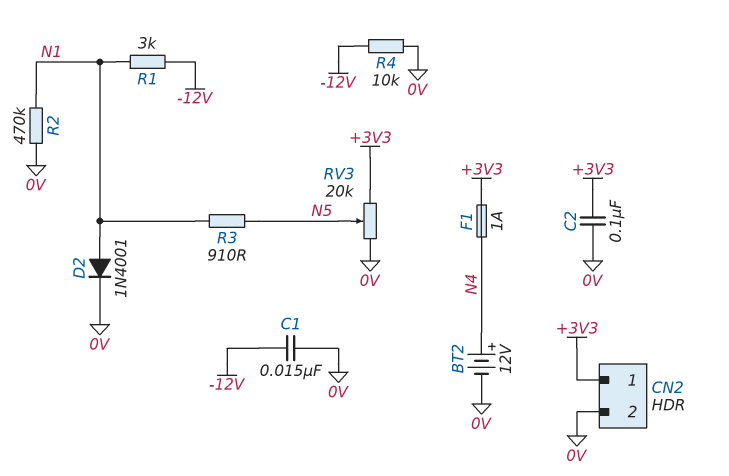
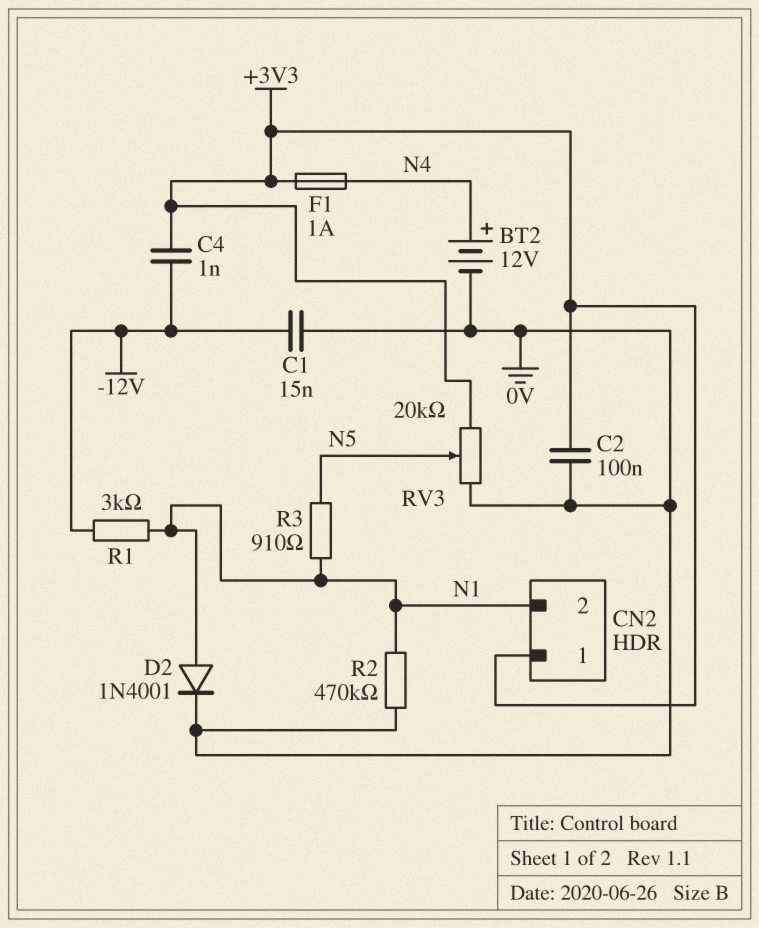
C4: none -> 1nF (+3V3, -12V)
CN2 pin 2: 0V -> N1
R4: 10k (-12V, 0V) -> none

